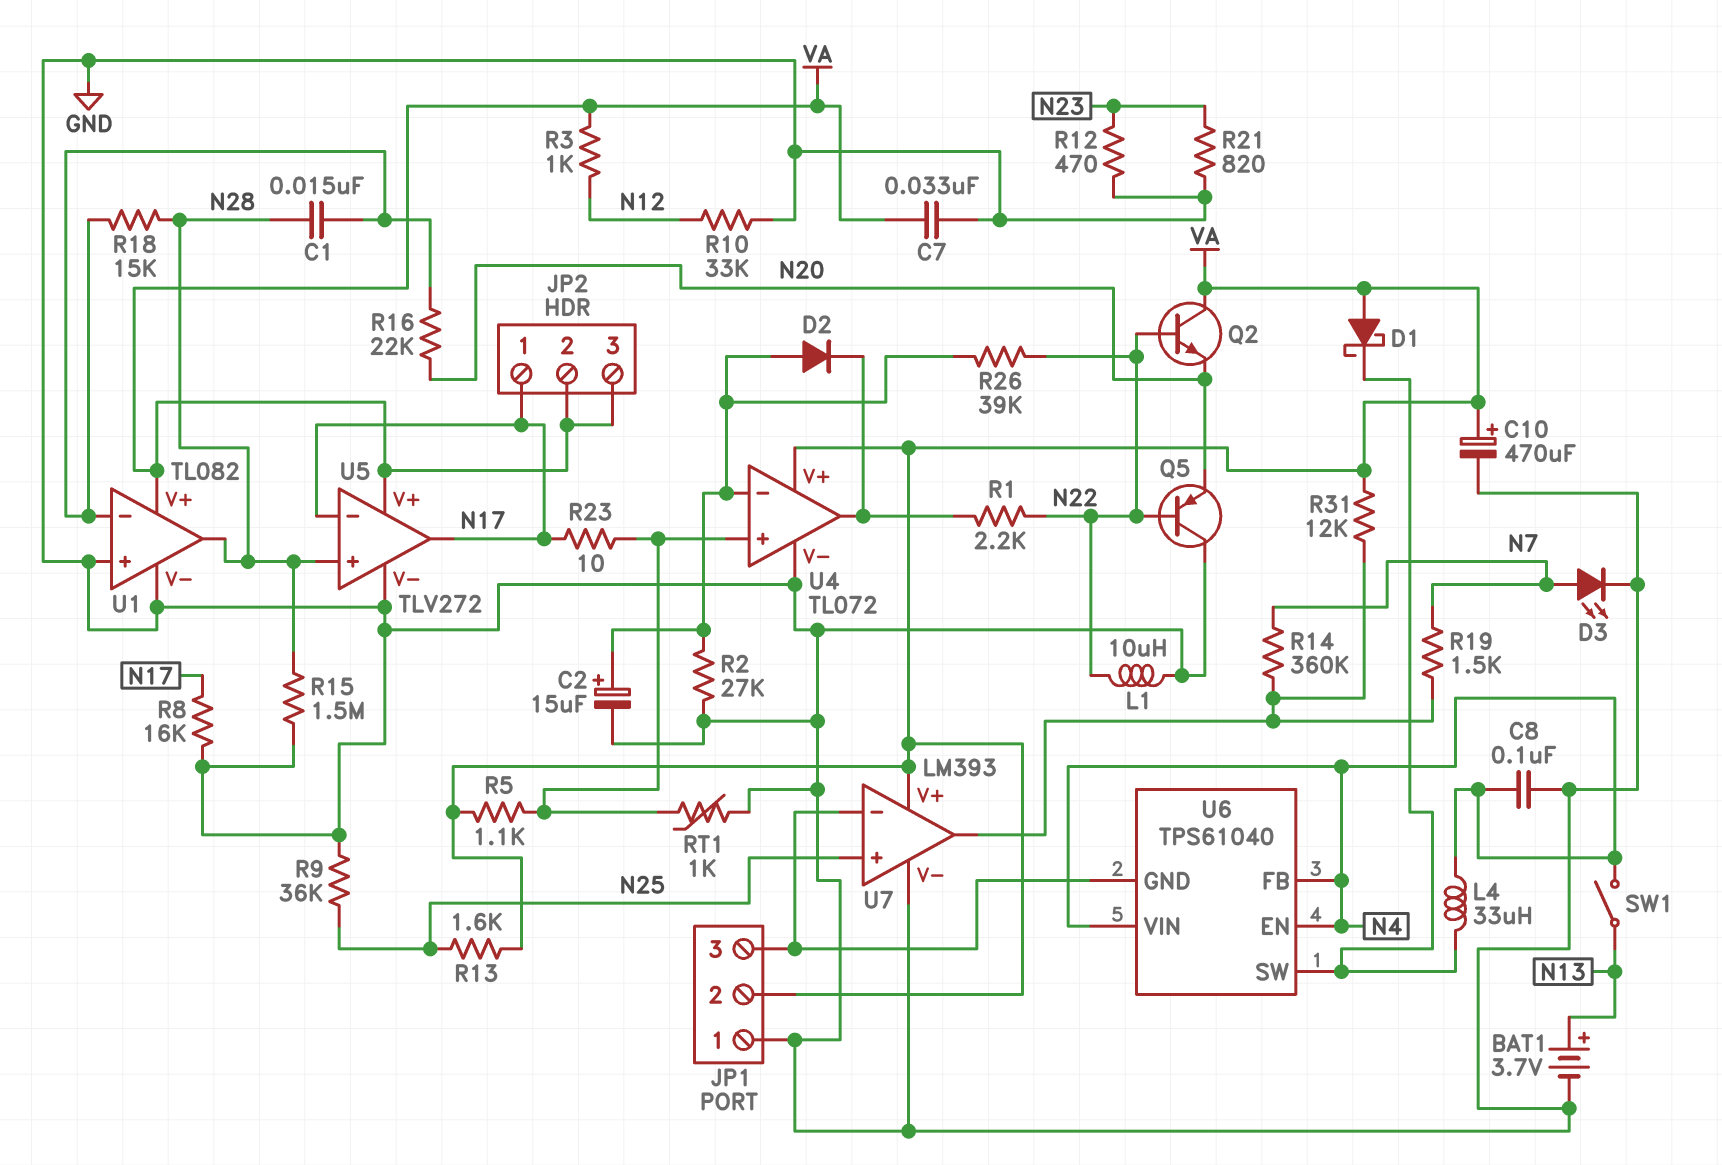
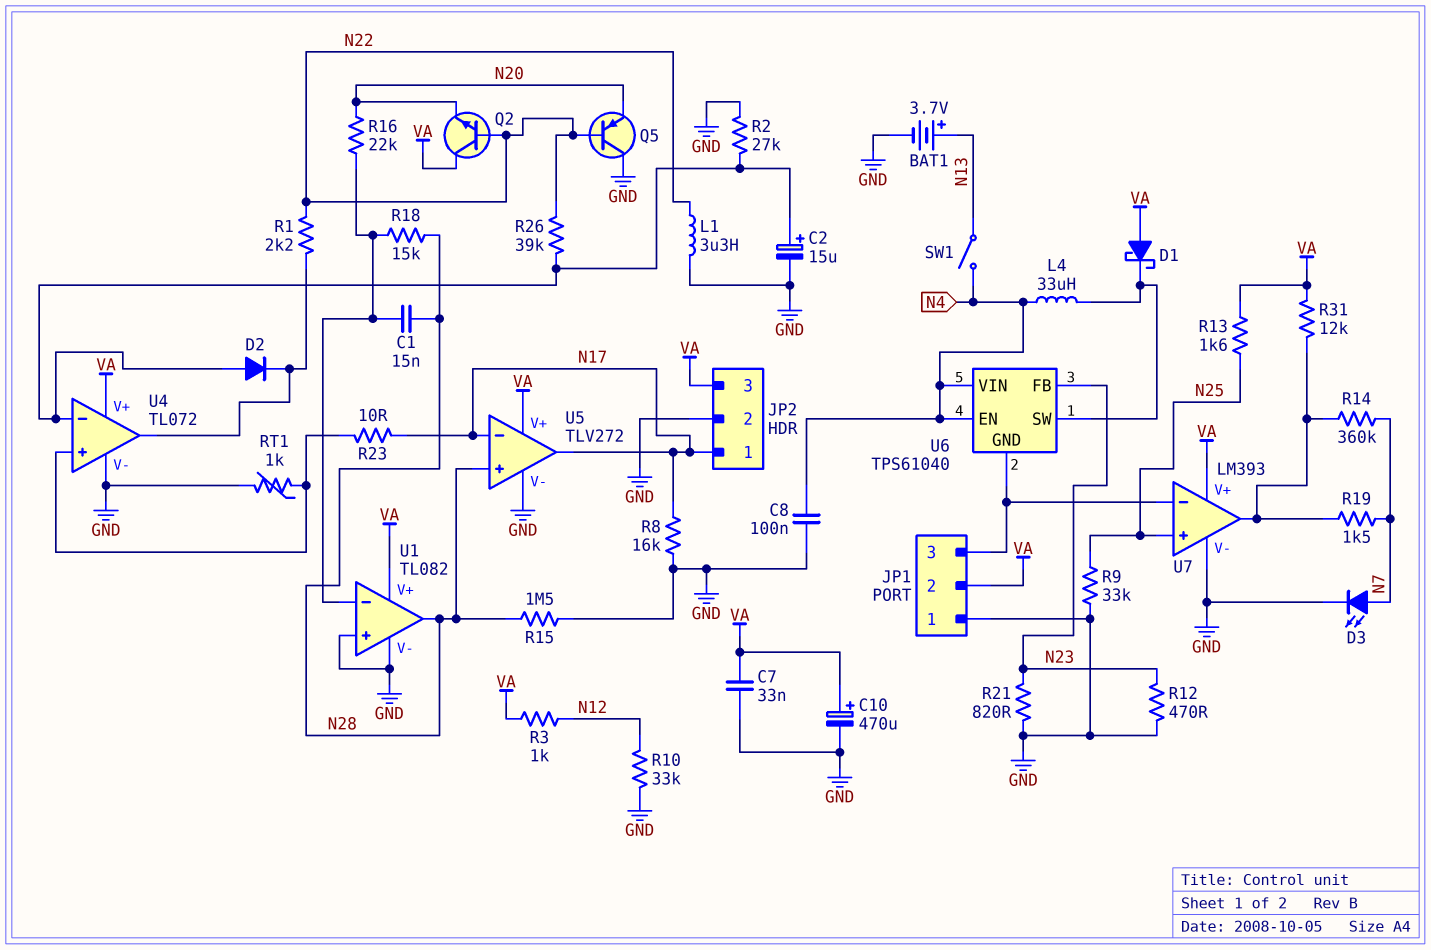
JP2 pin 2: VA -> GND
L1: 10uH (GND, N22) -> 3.3uH (GND, N22)
R5: 1.1k (U4/in+, VA) -> none
R9: 36k (GND, N25) -> 33k (GND, N25)
U6 pin FB: N4 -> N23

